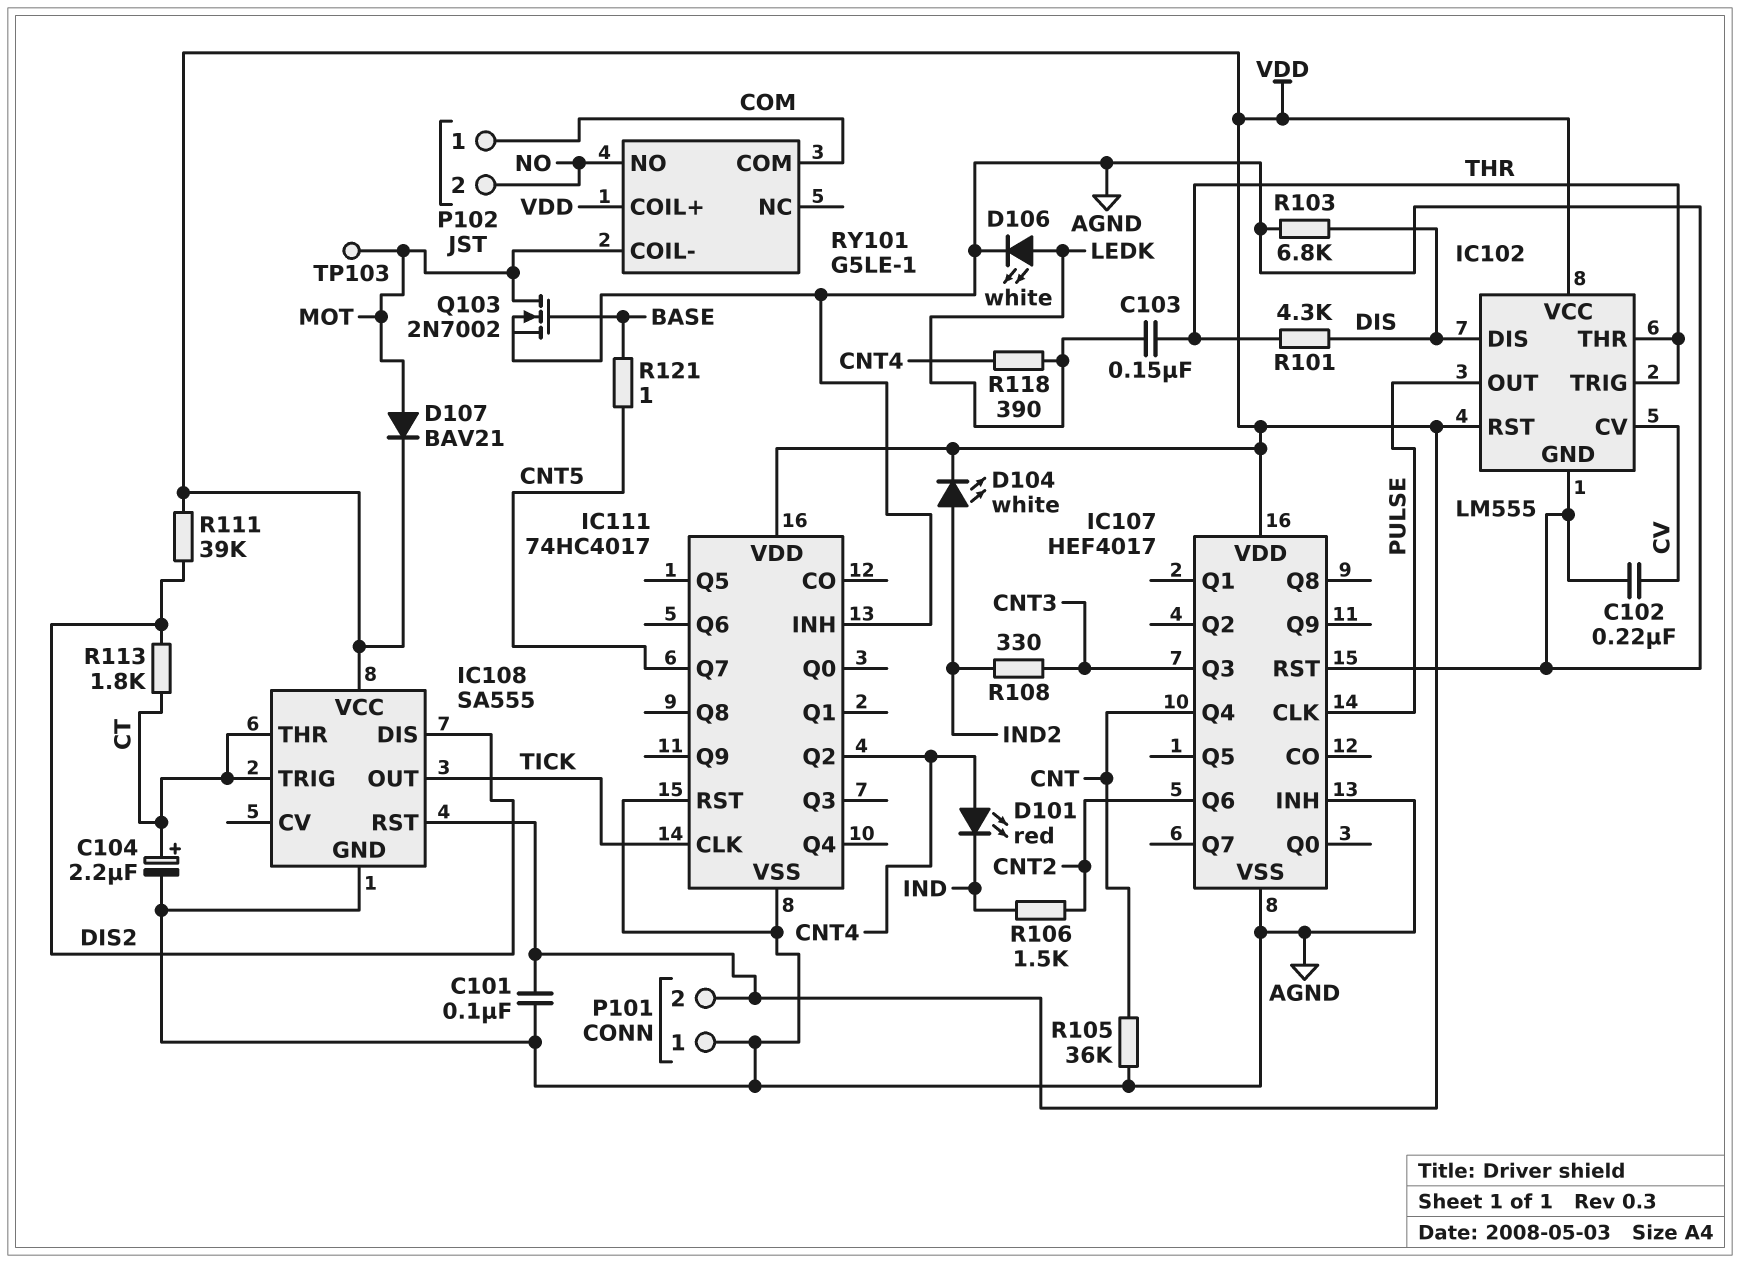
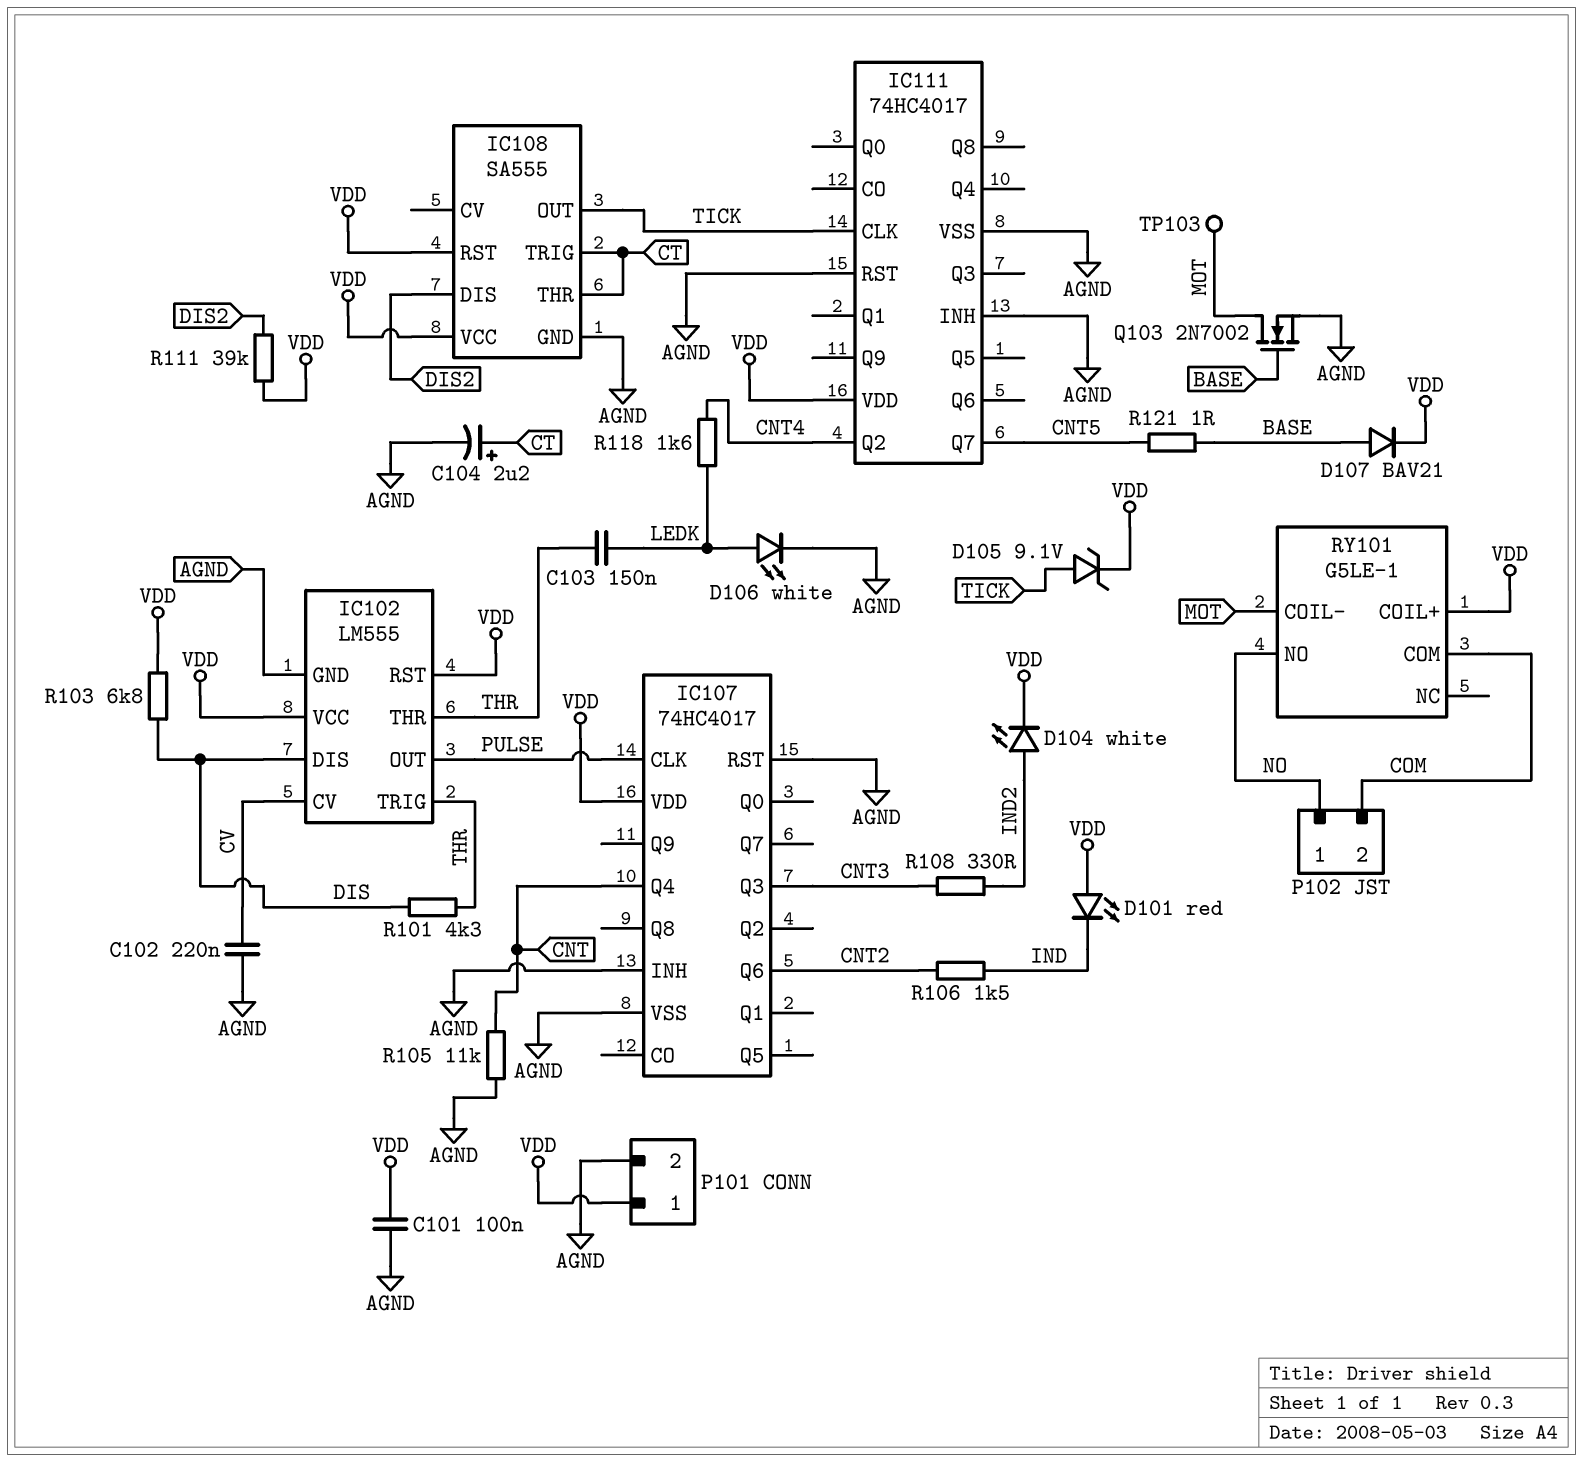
D101: LED red (A CNT4, K IND) -> LED red (A VDD, K IND)
D105: none -> zener 9.1V (A TICK, K VDD)
D107: diode BAV21 (A MOT, K VDD) -> diode BAV21 (A BASE, K VDD)
IC107: HEF4017 -> 74HC4017
P101 pin 1: AGND -> VDD
P101 pin 2: VDD -> AGND
P102 pin 1: COM -> NO
P102 pin 2: NO -> COM
R103: 6.8k (AGND, DIS) -> 6.8k (DIS, VDD)
R105: 36k (AGND, CNT) -> 11k (AGND, CNT)
R113: 1.8k (CT, DIS2) -> none
R118: 390 (CNT4, LEDK) -> 1.6k (CNT4, LEDK)

